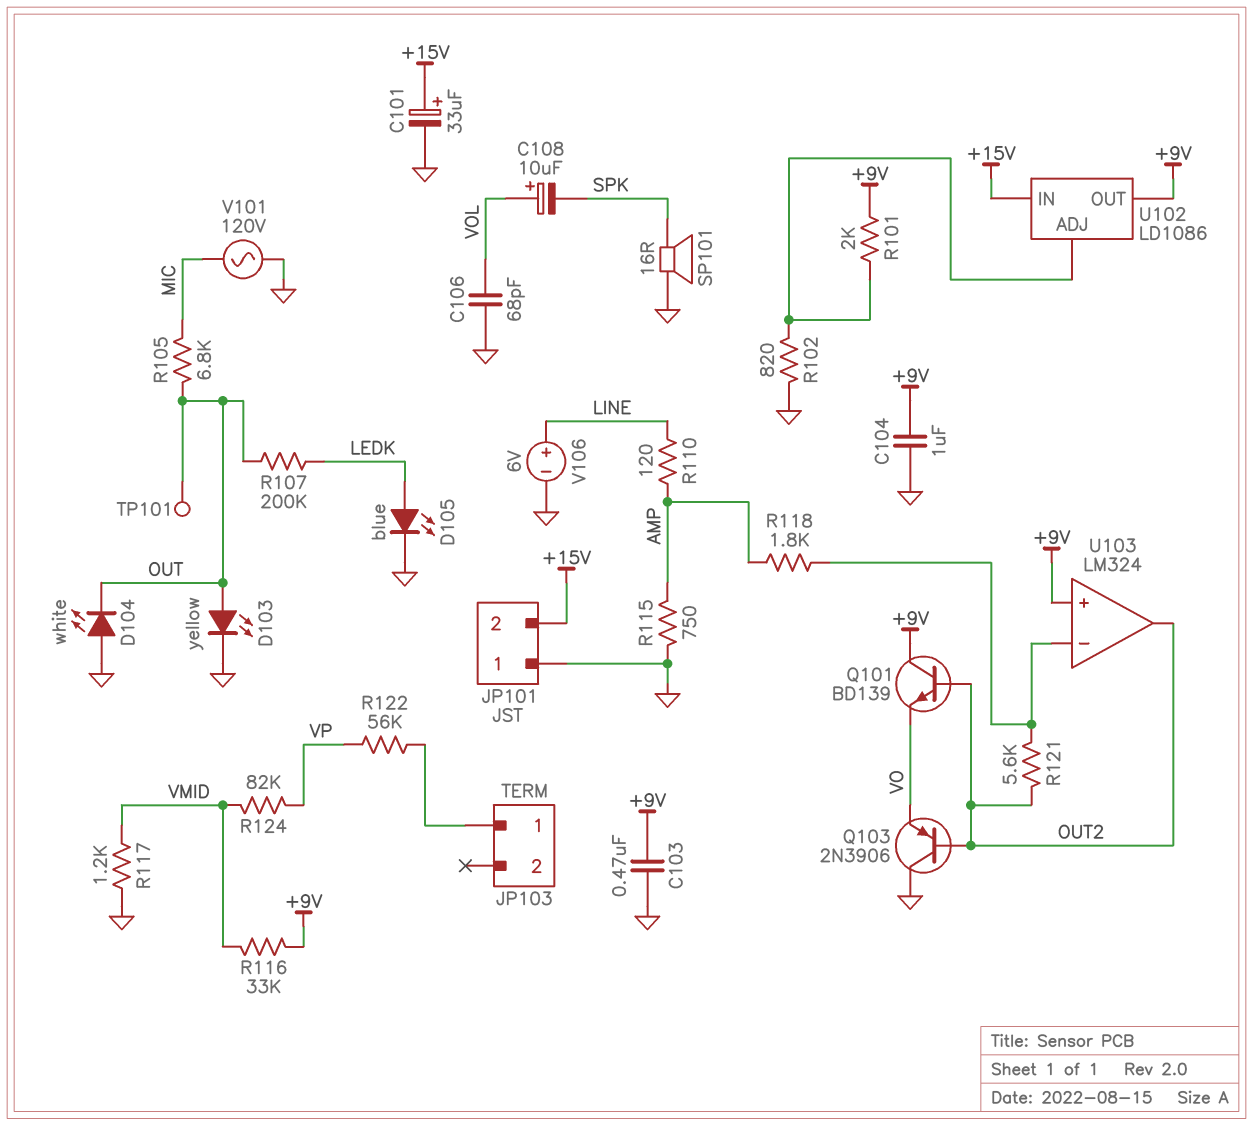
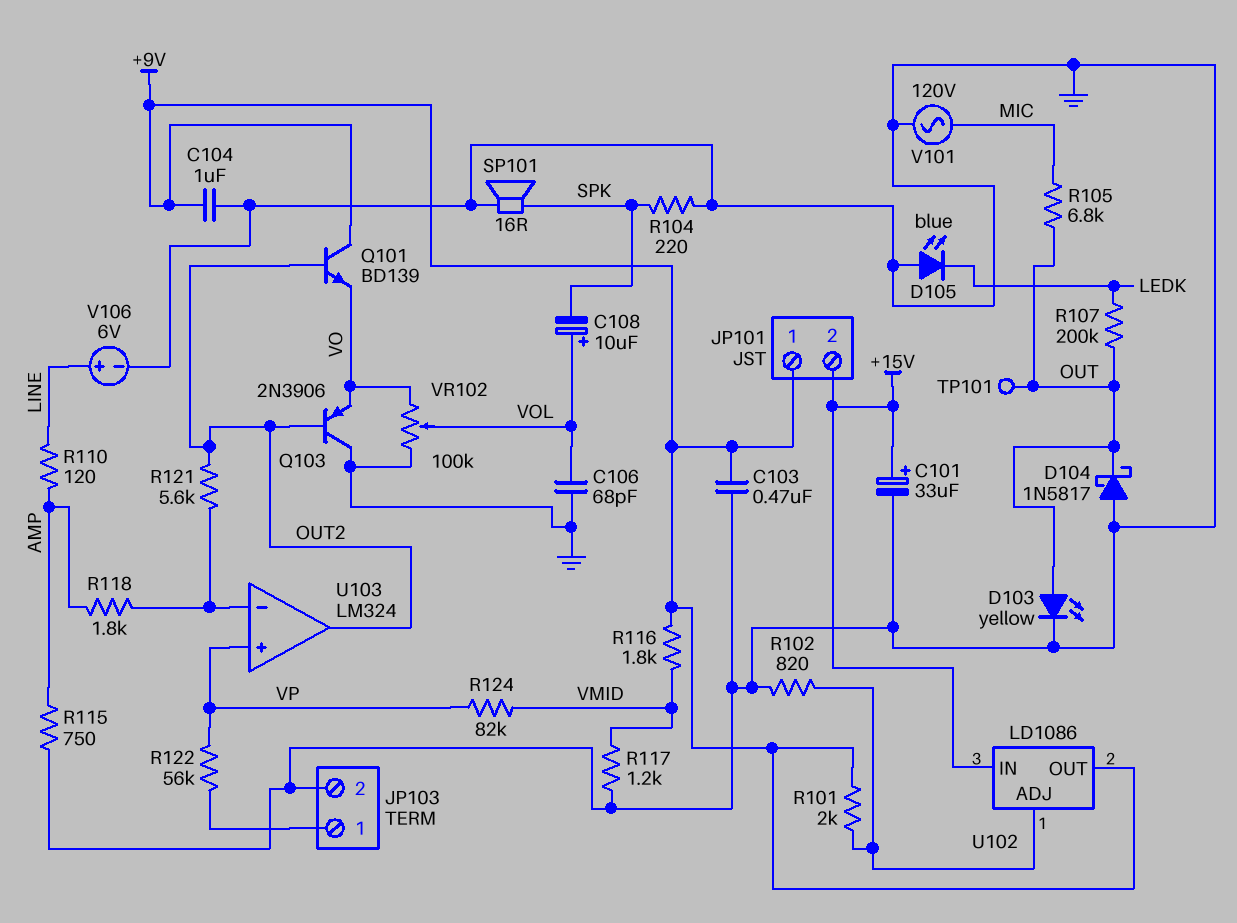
D104: LED white (A GND, K OUT) -> schottky 1N5817 (A GND, K OUT)
D105: LED blue (A LEDK, K GND) -> LED blue (A GND, K LEDK)
JP101 pin 1: GND -> +9V
JP103 pin 2: none -> GND
R104: none -> 220 (GND, SPK)
R116: 33k (+9V, VMID) -> 1.8k (+9V, VMID)
U103 pin in+: +9V -> VP
VR102: none -> 100k (GND, VO, wiper VOL)

